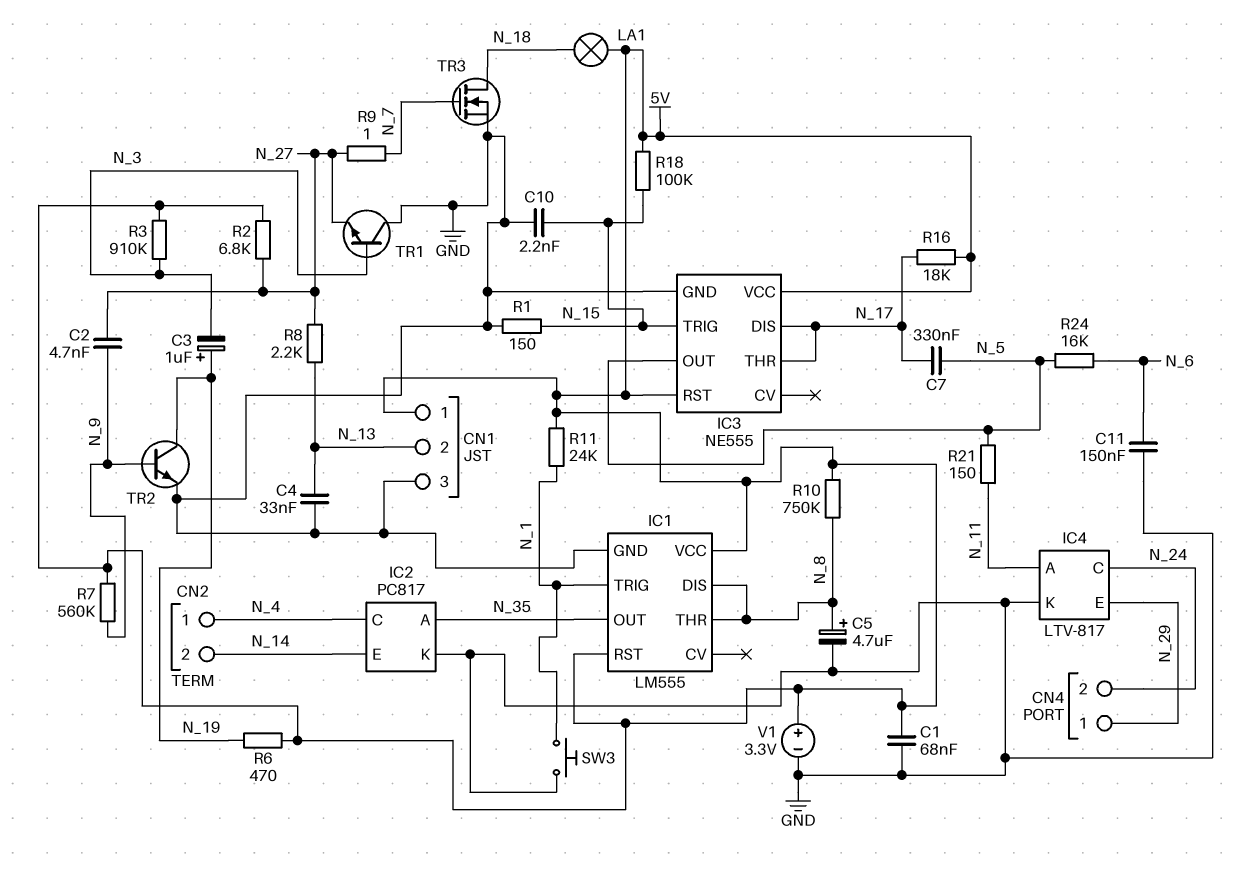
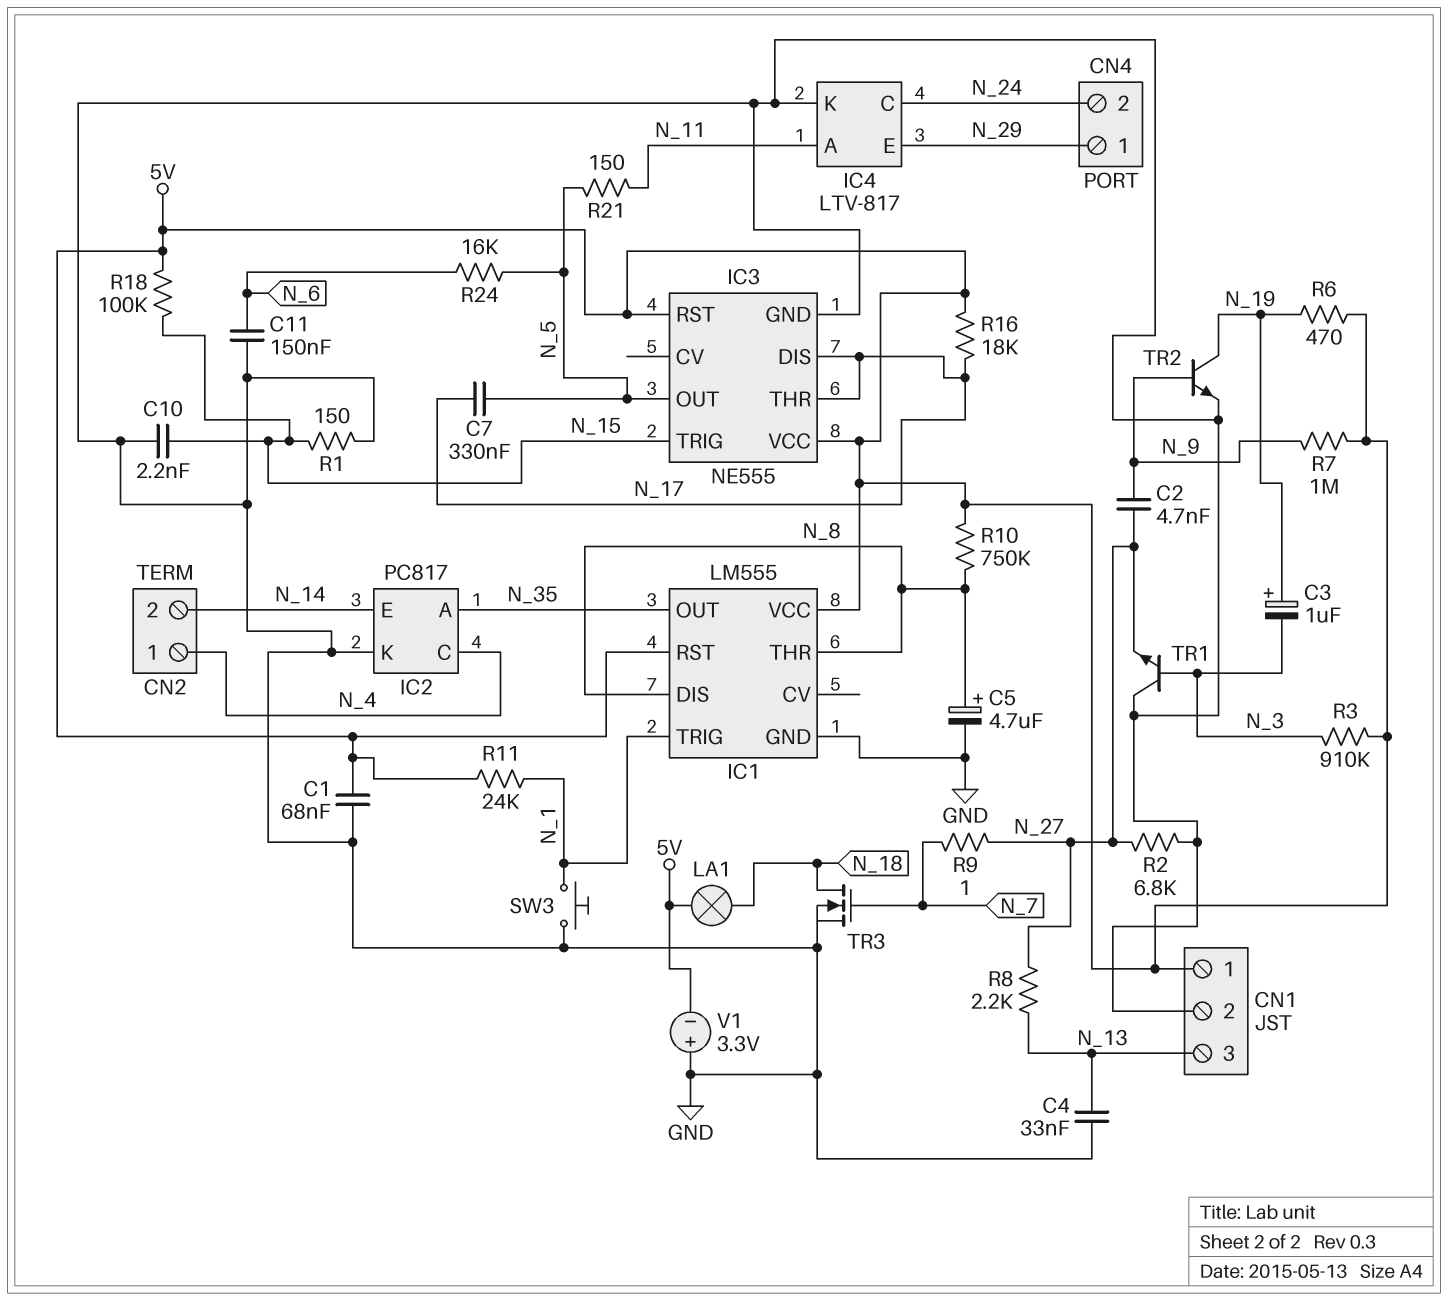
CN1 pin 2: N_13 -> GND
CN1 pin 3: GND -> N_13
R2: 6.8k (5V, N_27) -> 6.8k (GND, N_27)
R7: 560k (5V, N_9) -> 1M (5V, N_9)
V1: 3.3V (plus 5V, minus GND) -> 3.3V (plus GND, minus 5V)

